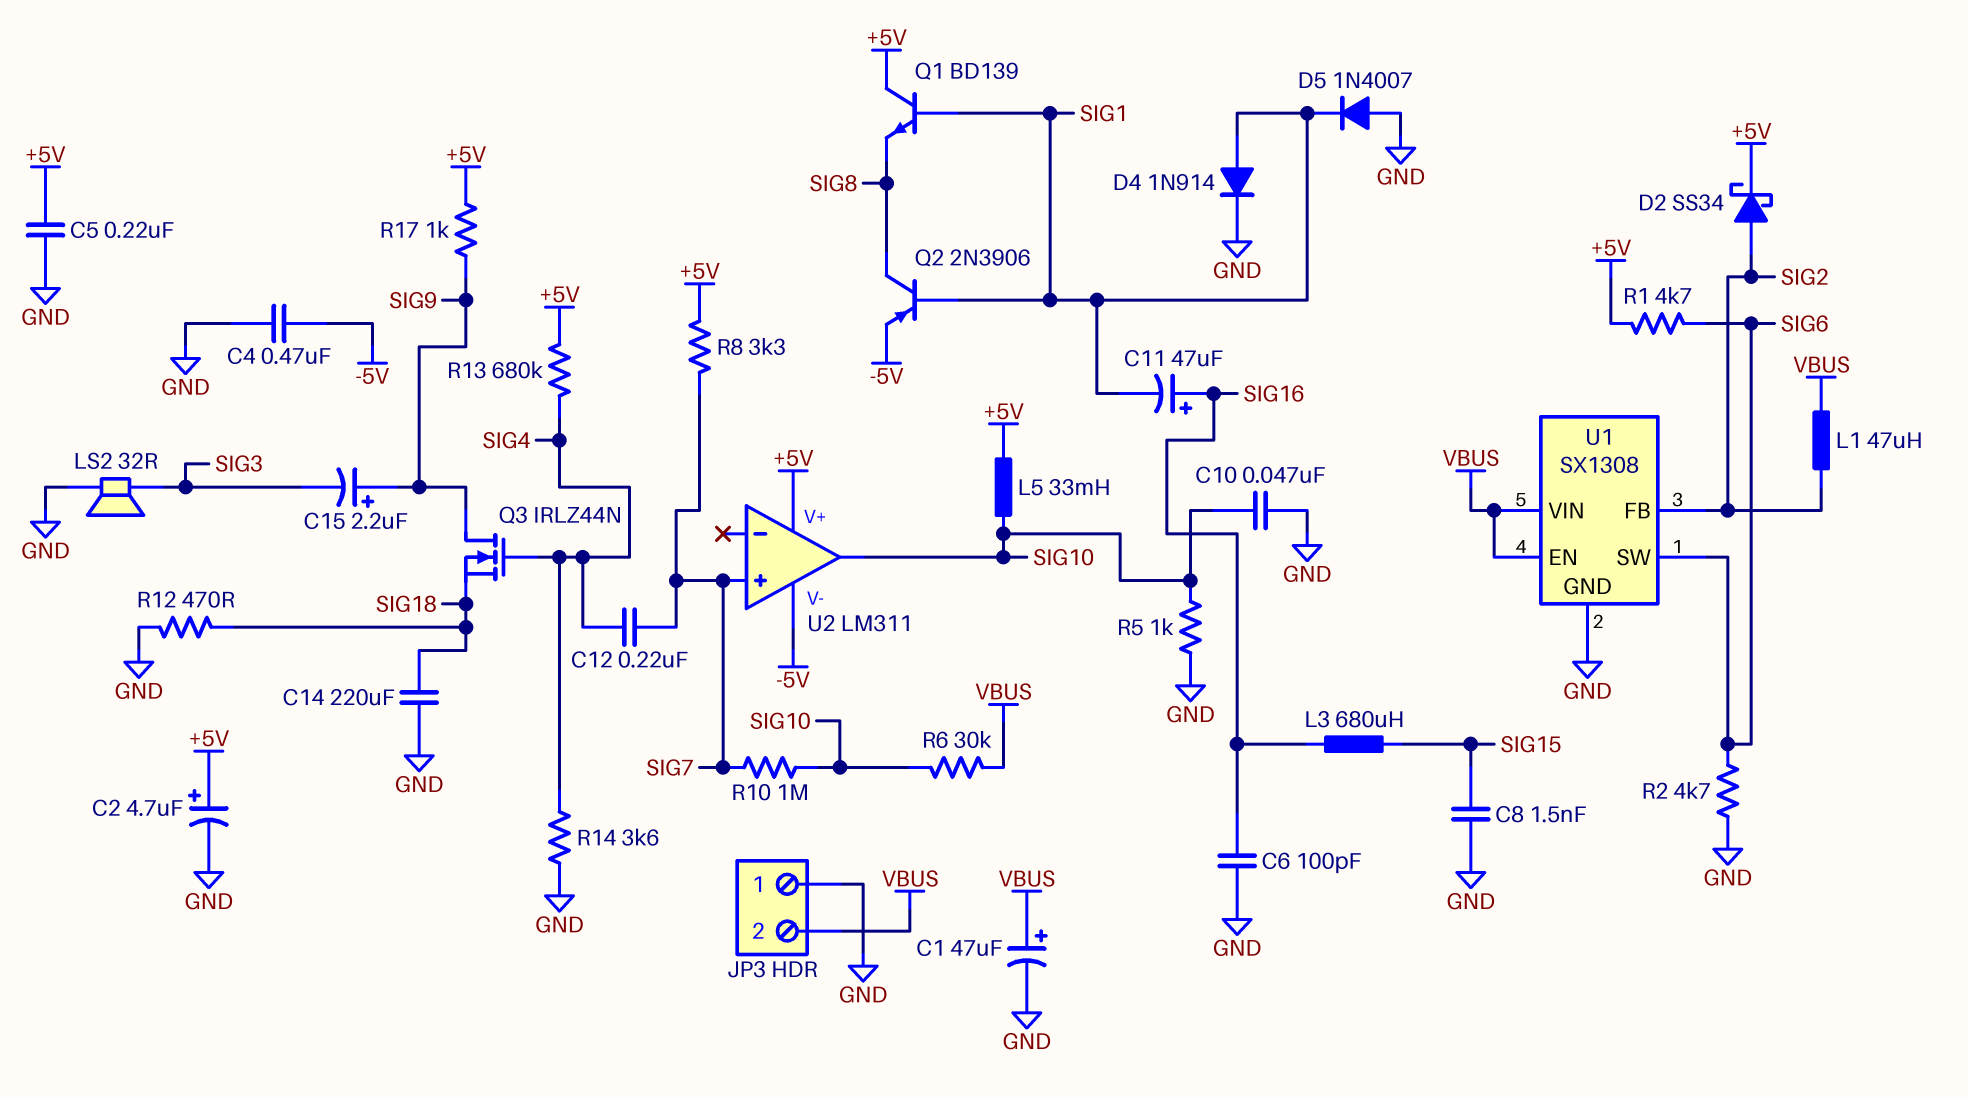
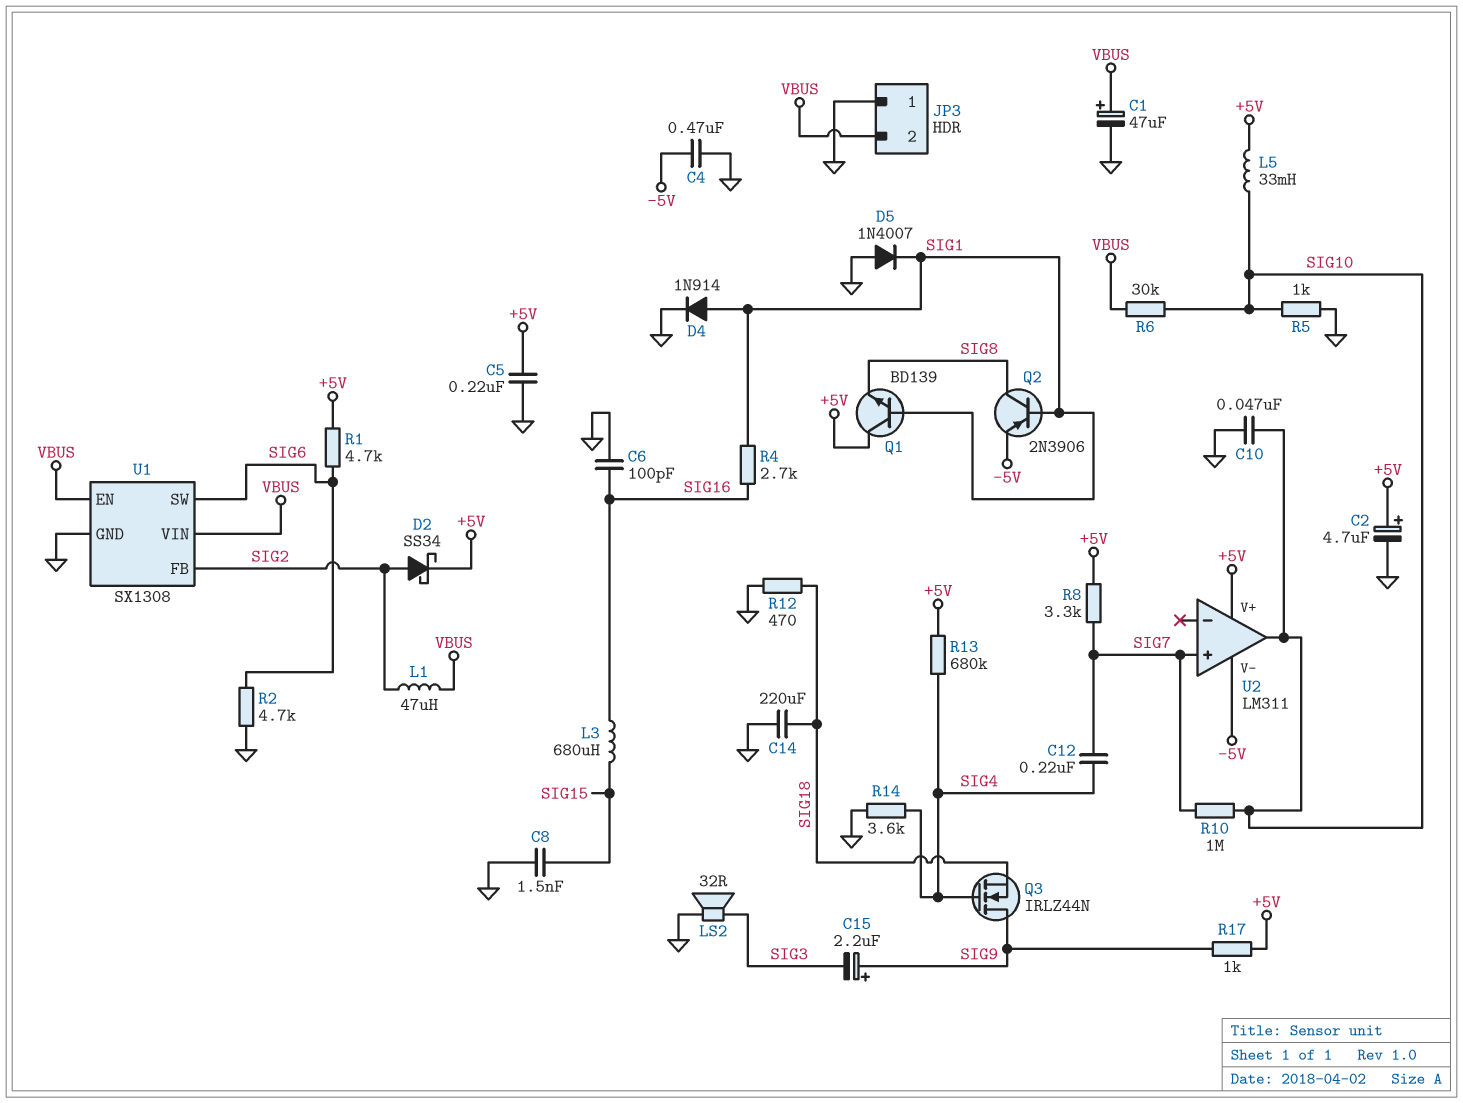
C11: 47uF (plus SIG16, minus SIG1) -> none
R4: none -> 2.7k (SIG1, SIG16)

